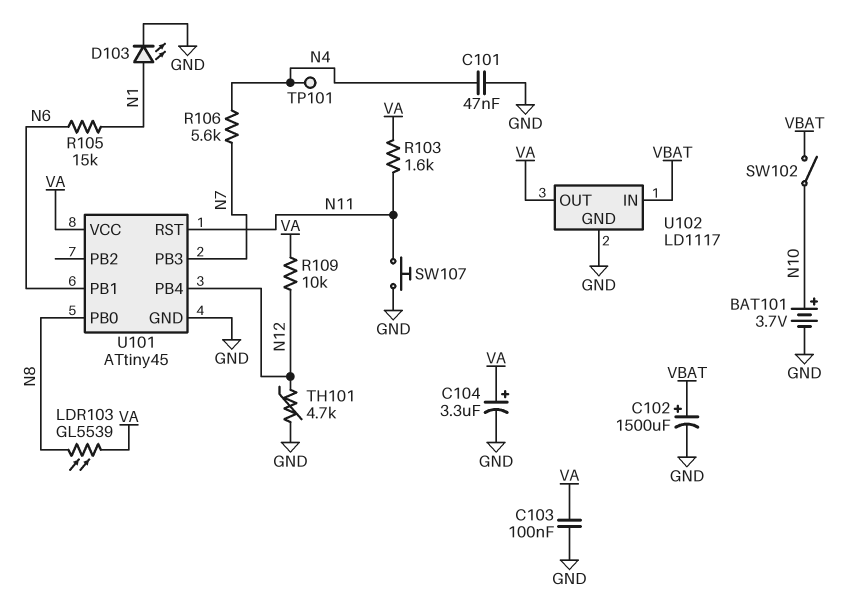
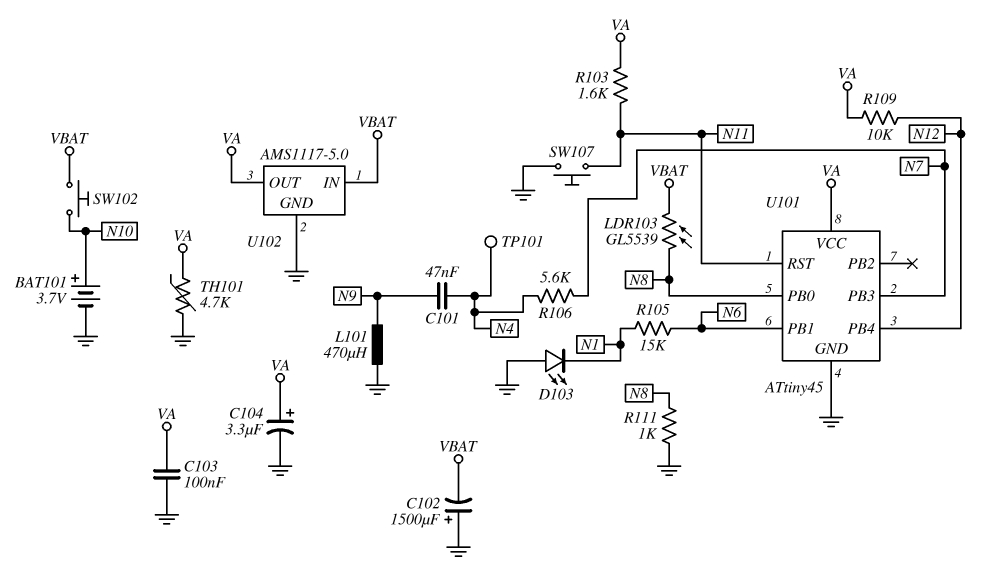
C101: 47nF (GND, N4) -> 47nF (N4, N9)
C102: 1500uF (plus VBAT, minus GND) -> 1500uF (plus GND, minus VBAT)
D103: LED (A N1, K GND) -> LED (A GND, K N1)
L101: none -> 470uH (GND, N9)
LDR103: GL5539 (N8, VA) -> GL5539 (N8, VBAT)
R111: none -> 1k (GND, N8)
SW102: switch (N10, VBAT) -> button (N10, VBAT)
TH101: 4.7k (GND, N12) -> 4.7k (GND, VA)
U102: LD1117 -> AMS1117-5.0

